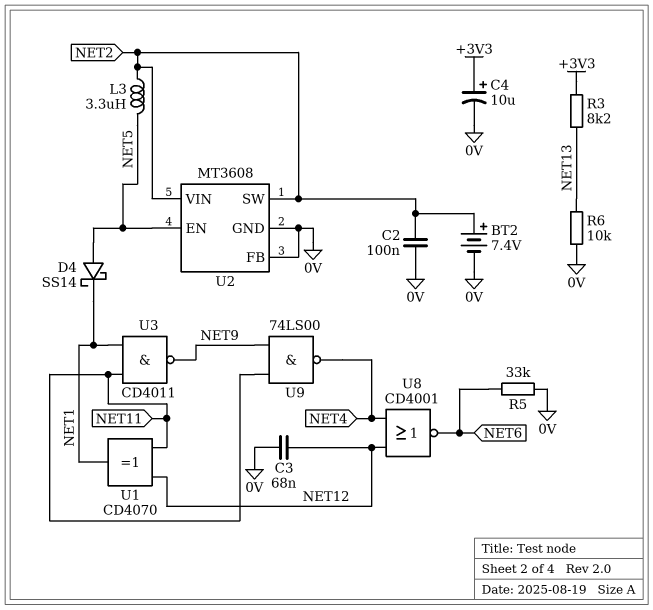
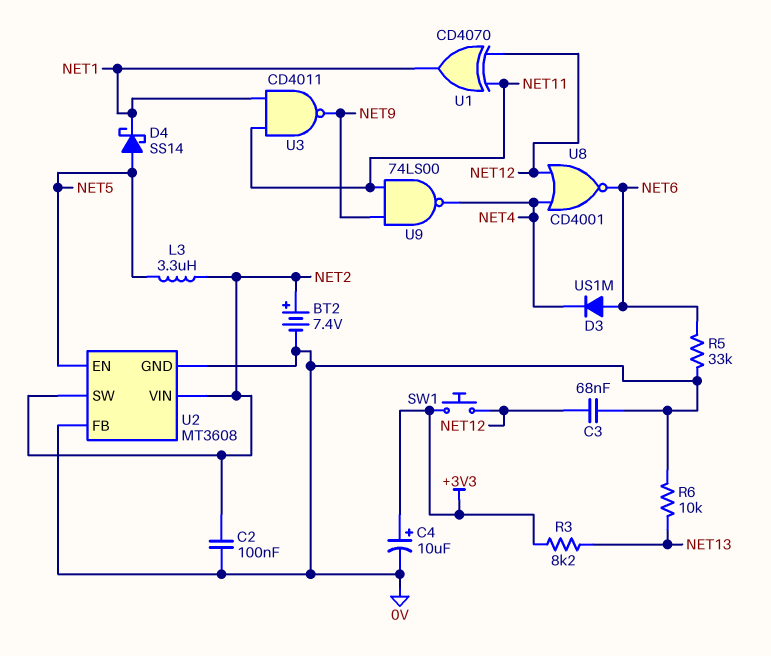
D3: none -> diode US1M (A NET6, K NET4)
SW1: none -> button (+3V3, NET12)

